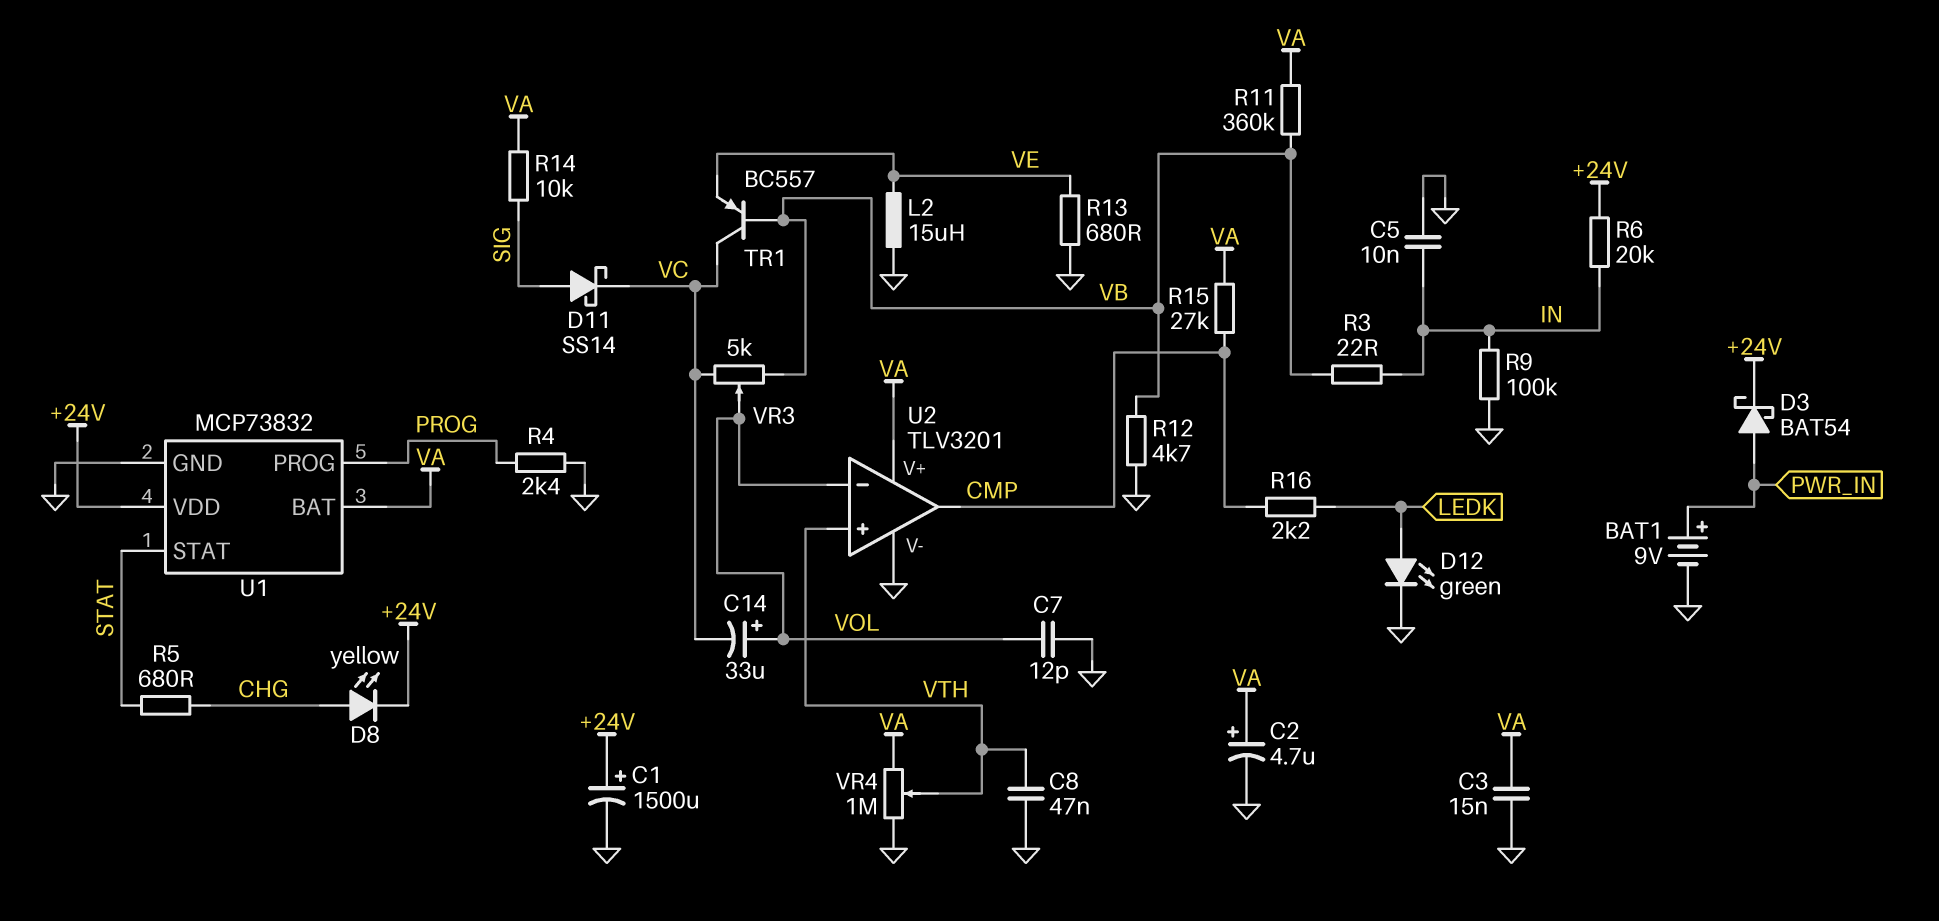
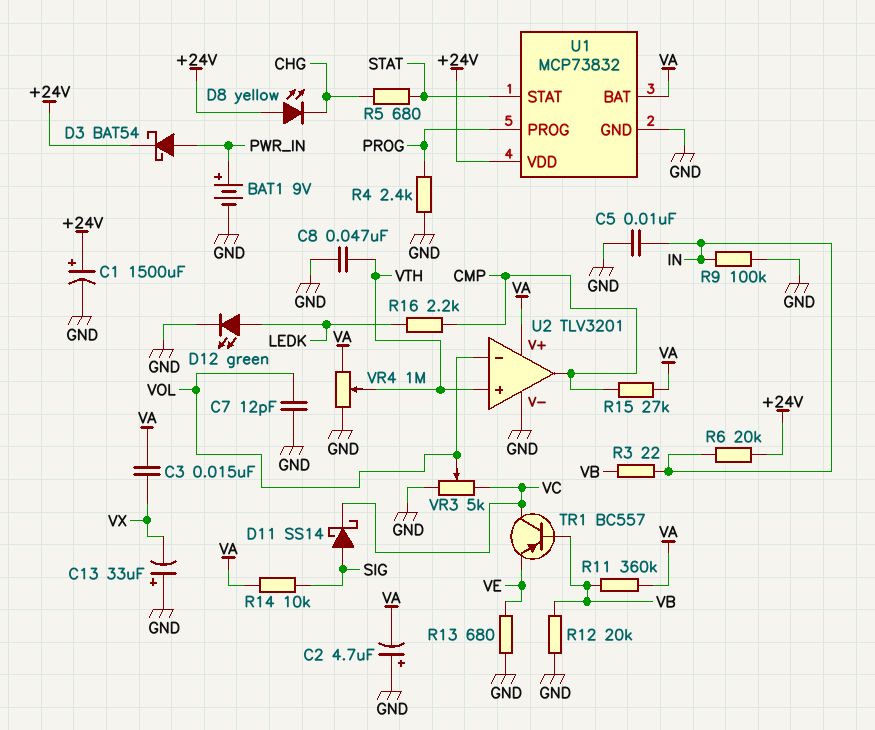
C2: 4.7uF (plus VA, minus GND) -> 4.7uF (plus GND, minus VA)
C3: 15nF (GND, VA) -> 15nF (VA, VX)
C13: none -> 33uF (plus GND, minus VX)
C14: 33uF (plus VOL, minus VC) -> none
D8: LED yellow (A CHG, K +24V) -> LED yellow (A +24V, K CHG)
L2: 15uH (GND, VE) -> none
R12: 4.7k (GND, VB) -> 20k (GND, VB)
VR3: 5k (VB, VC, wiper VOL) -> 5k (GND, VC, wiper VOL)

